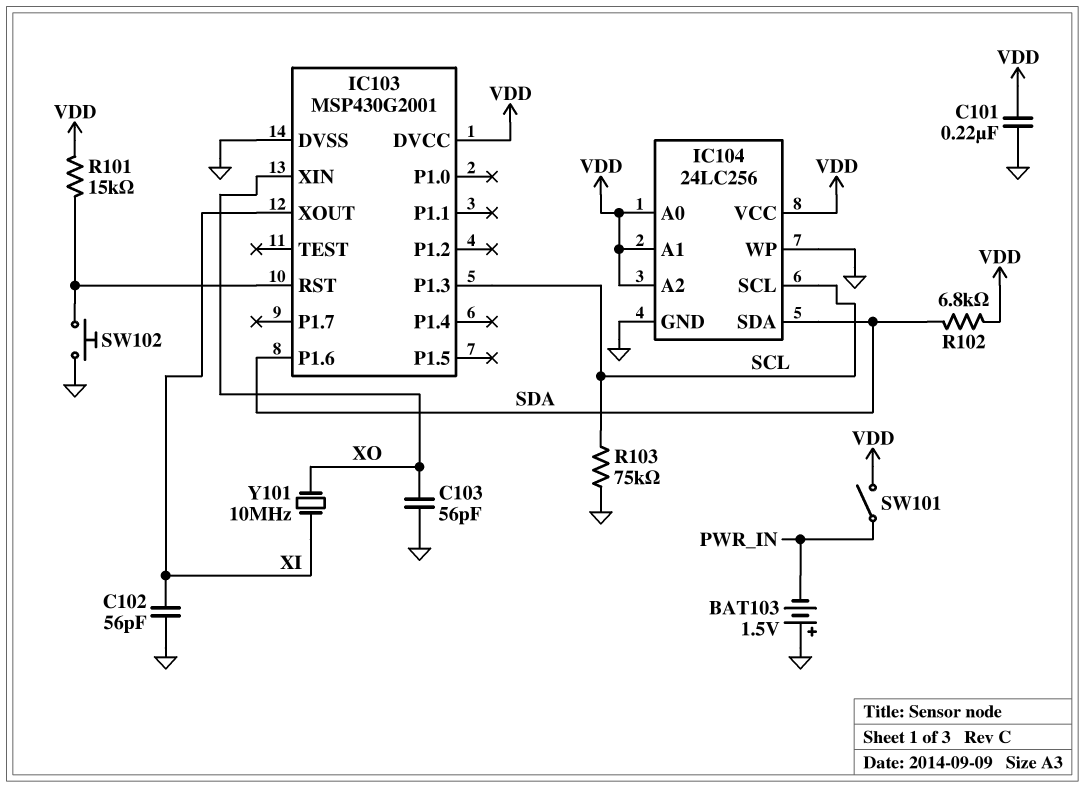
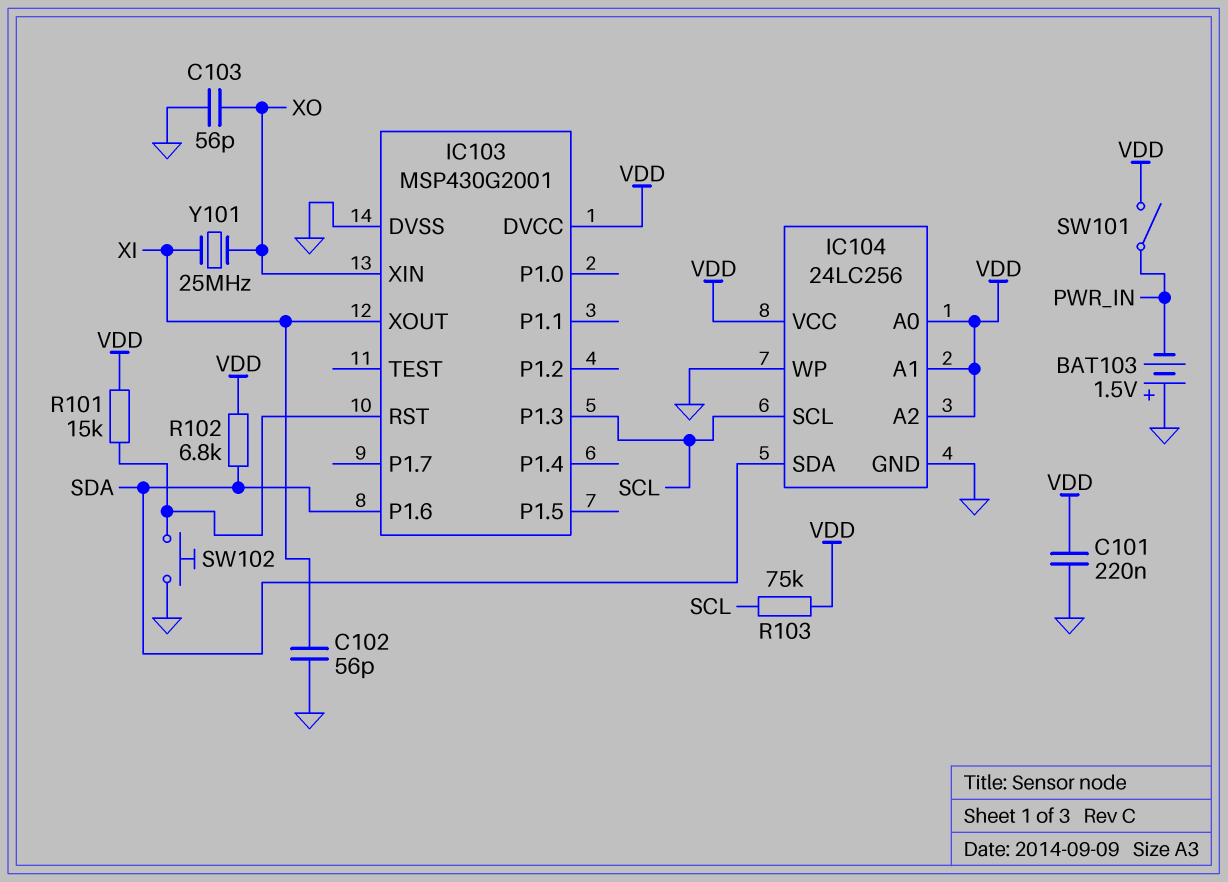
R103: 75k (GND, SCL) -> 75k (SCL, VDD)
Y101: 10MHz (XI, XO) -> 25MHz (XI, XO)

